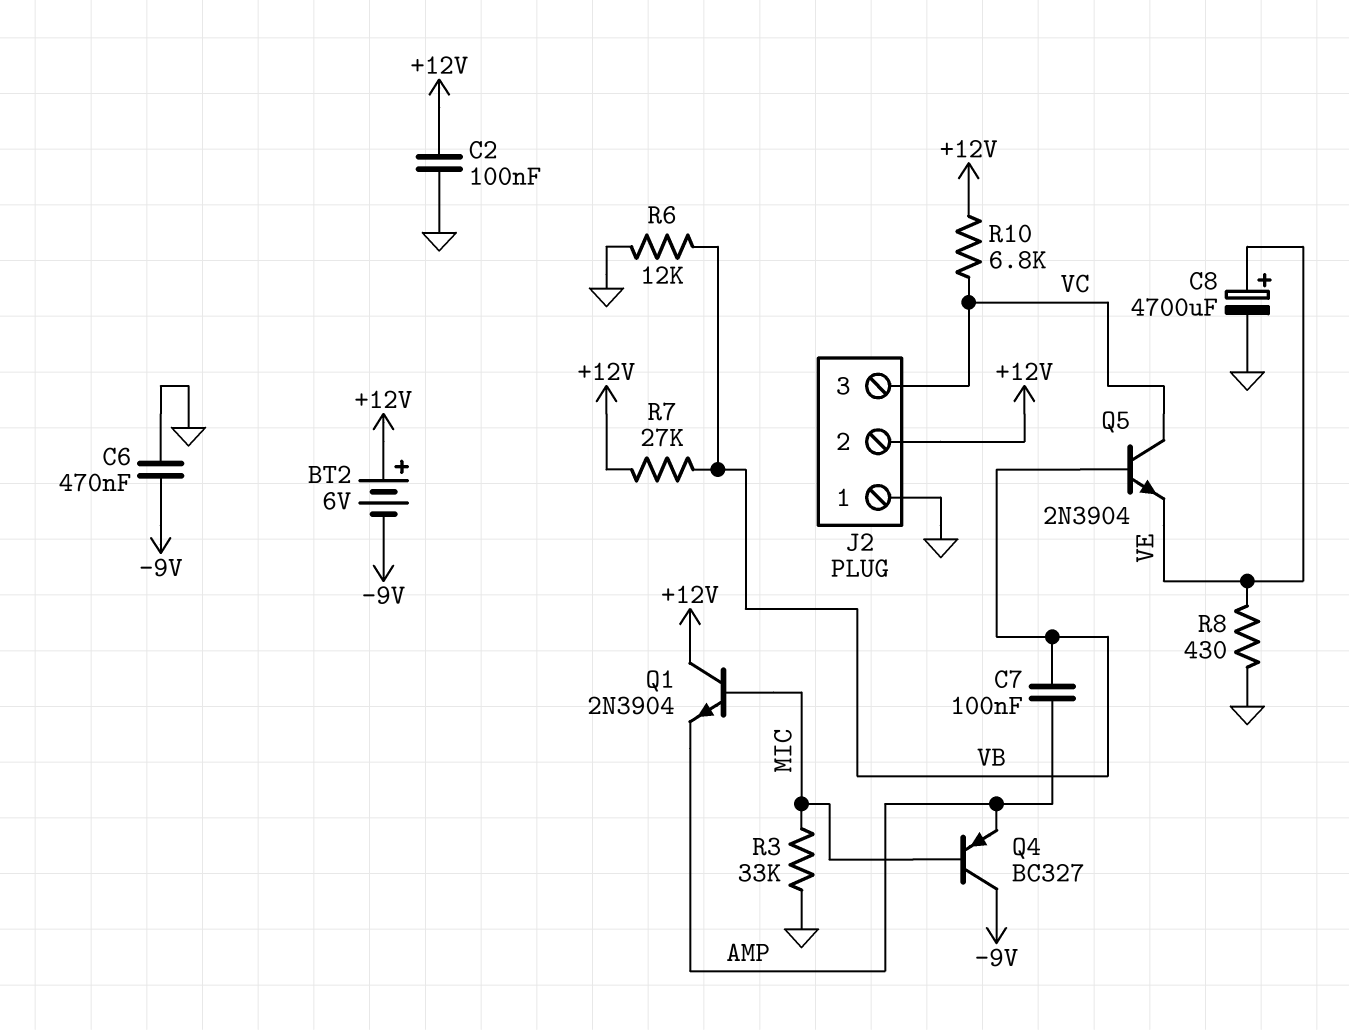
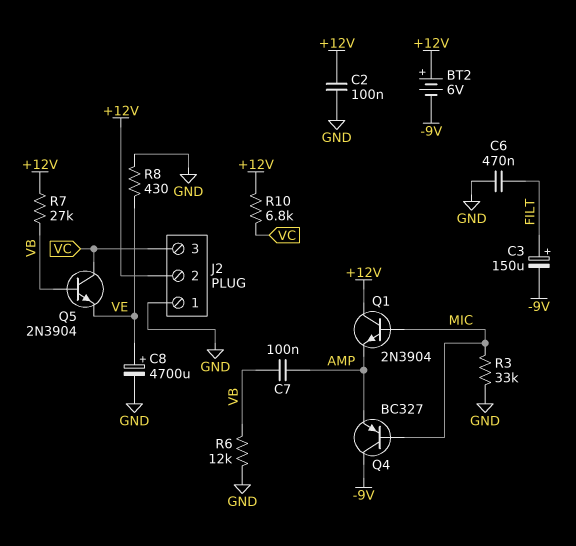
C3: none -> 150uF (plus FILT, minus -9V)
C6: 470nF (-9V, GND) -> 470nF (FILT, GND)

